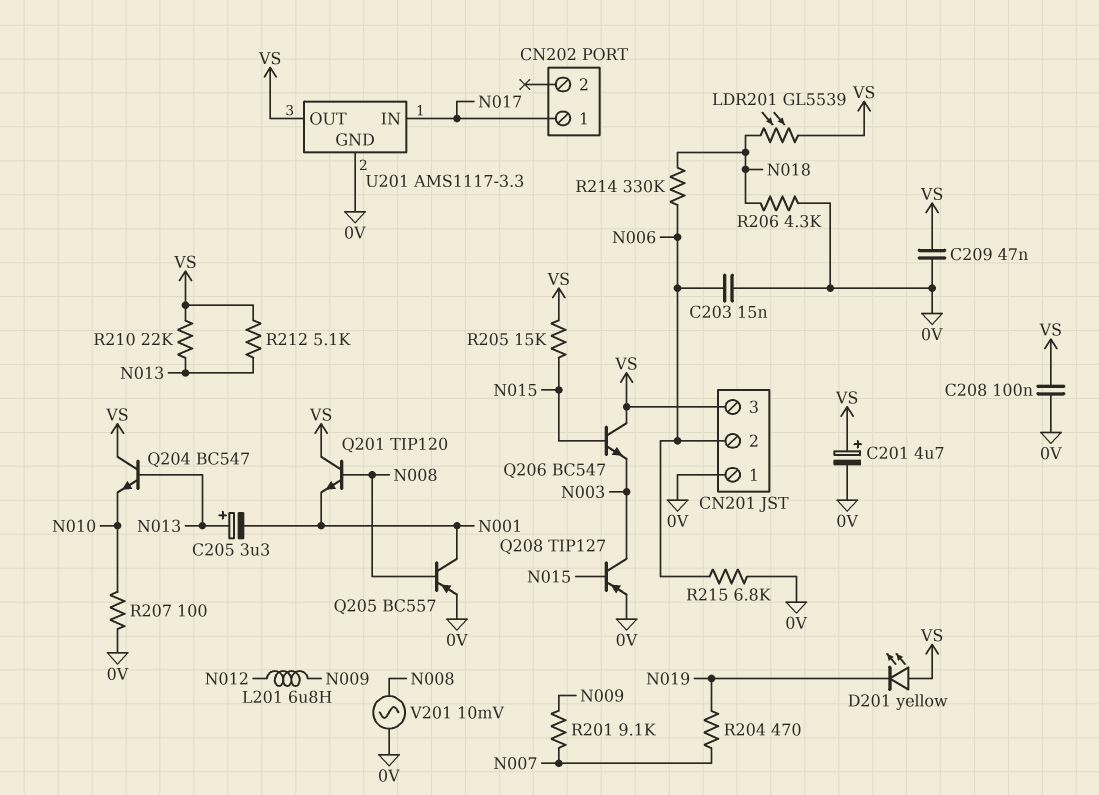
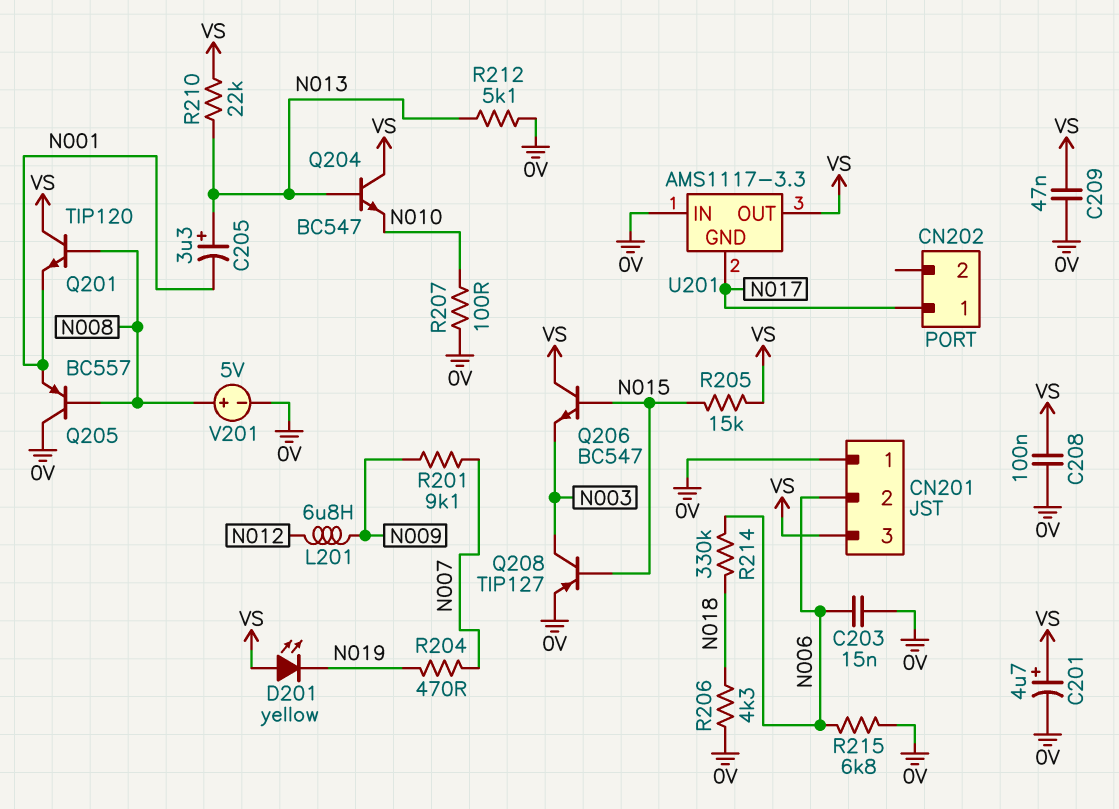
LDR201: GL5539 (N018, VS) -> none
Q205: PNP BC557 (B N008, C N001, E 0V) -> PNP BC557 (B N008, C 0V, E N001)
R212: 5.1k (N013, VS) -> 5.1k (0V, N013)
U201 pin GND: 0V -> N017
U201 pin IN: N017 -> 0V
V201: AC 10mV (0V, N008) -> 5V (plus N008, minus 0V)

